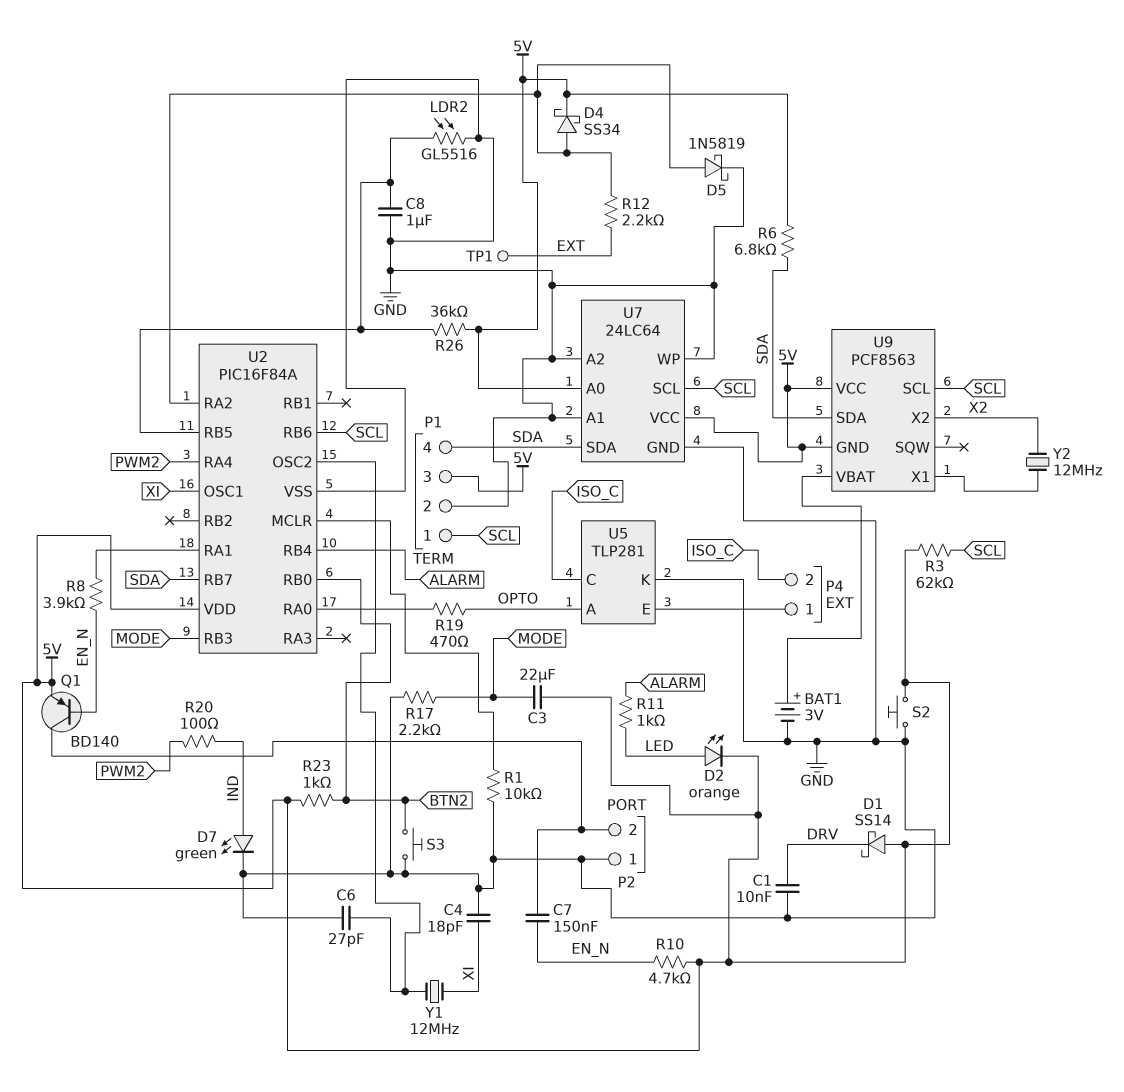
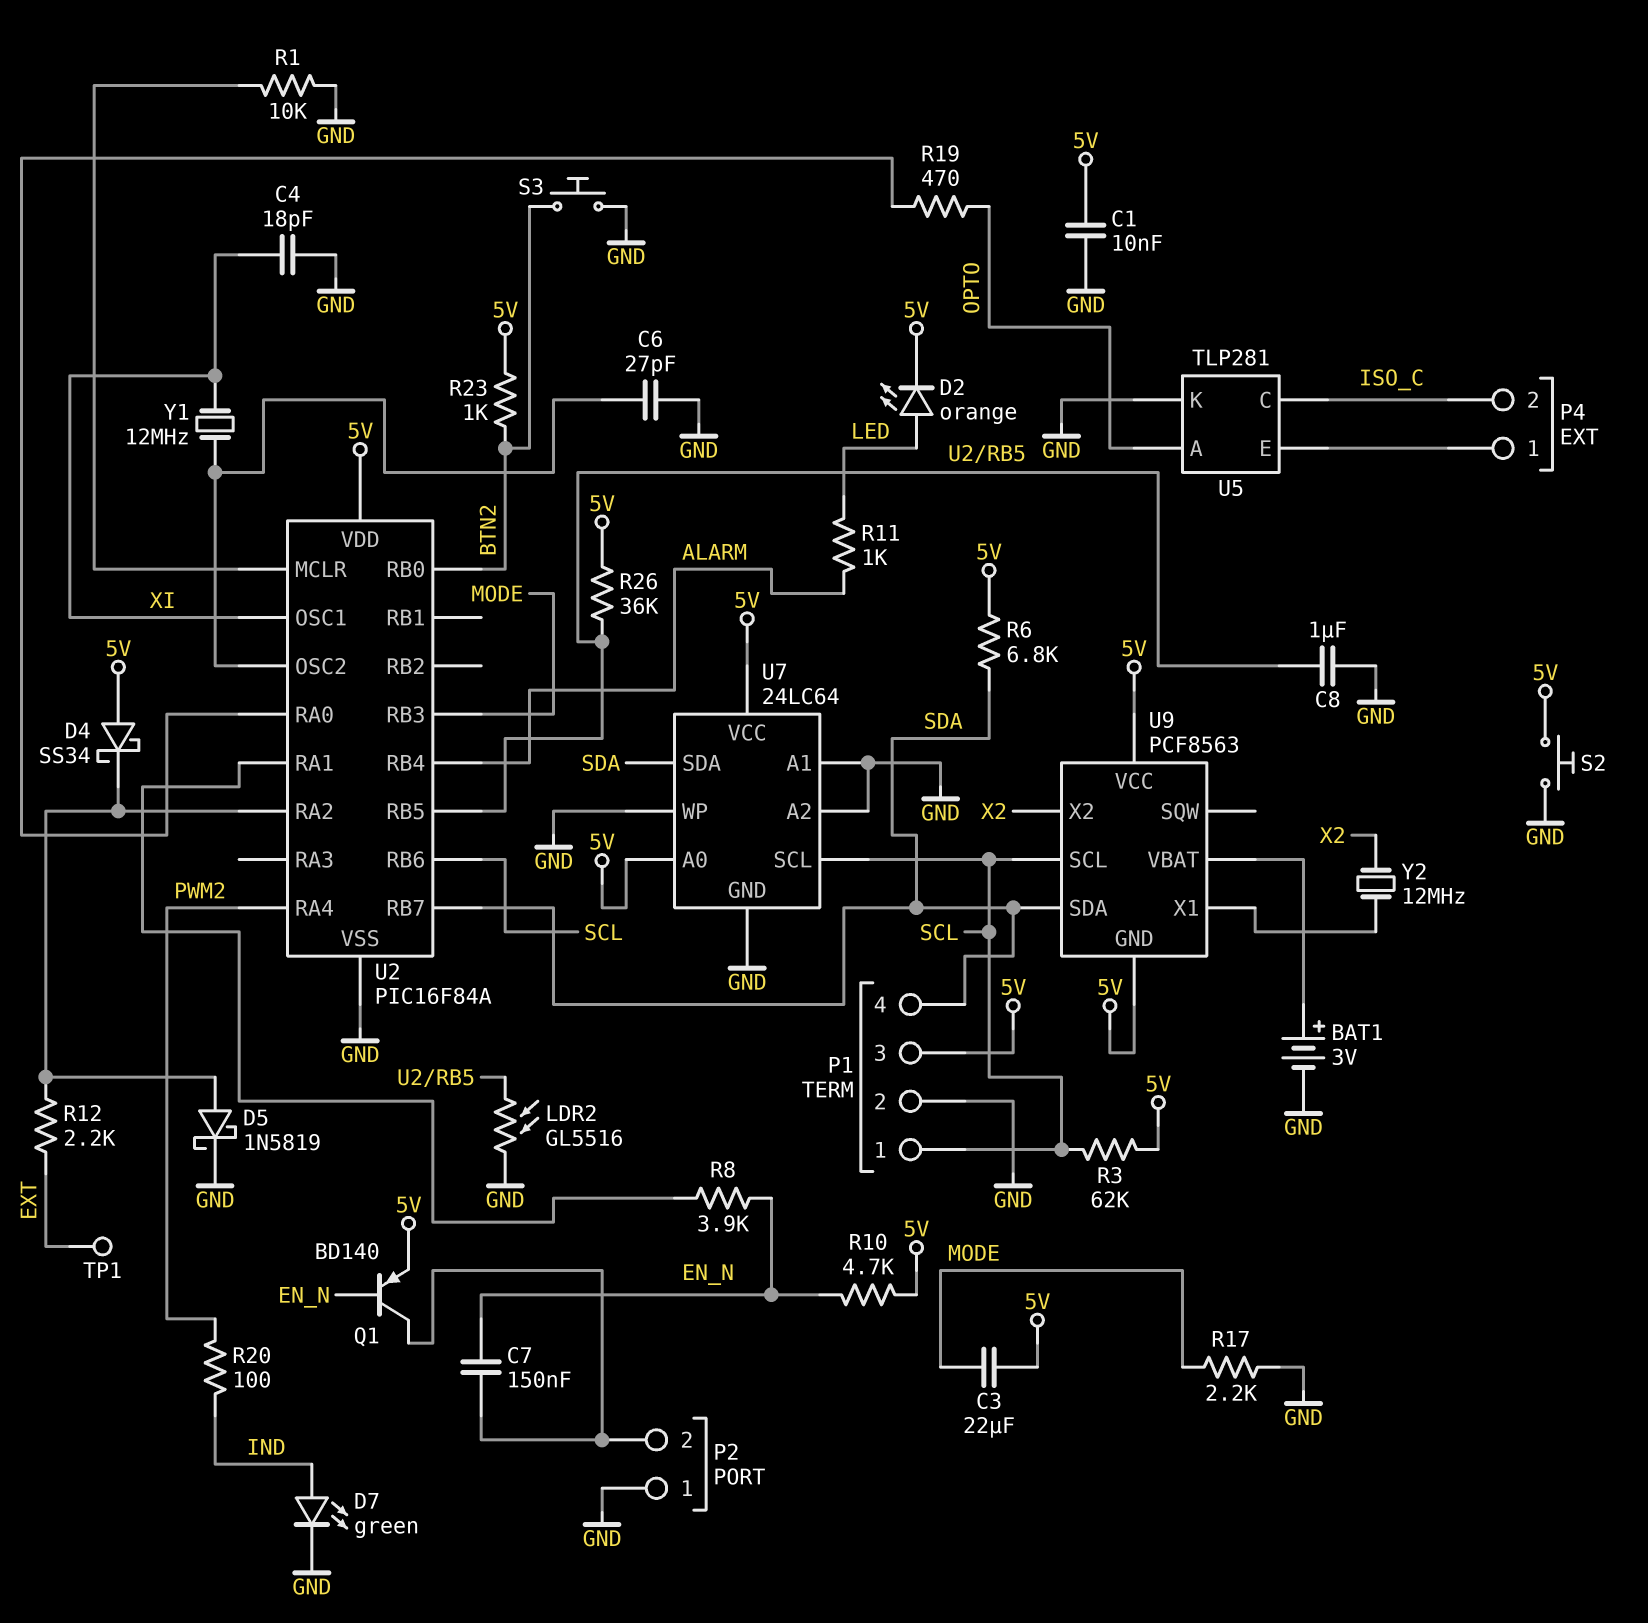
C1: 10nF (DRV, GND) -> 10nF (5V, GND)
D1: schottky SS14 (A 5V, K DRV) -> none
D4: schottky SS34 (A U2/RA2, K 5V) -> schottky SS34 (A 5V, K U2/RA2)

